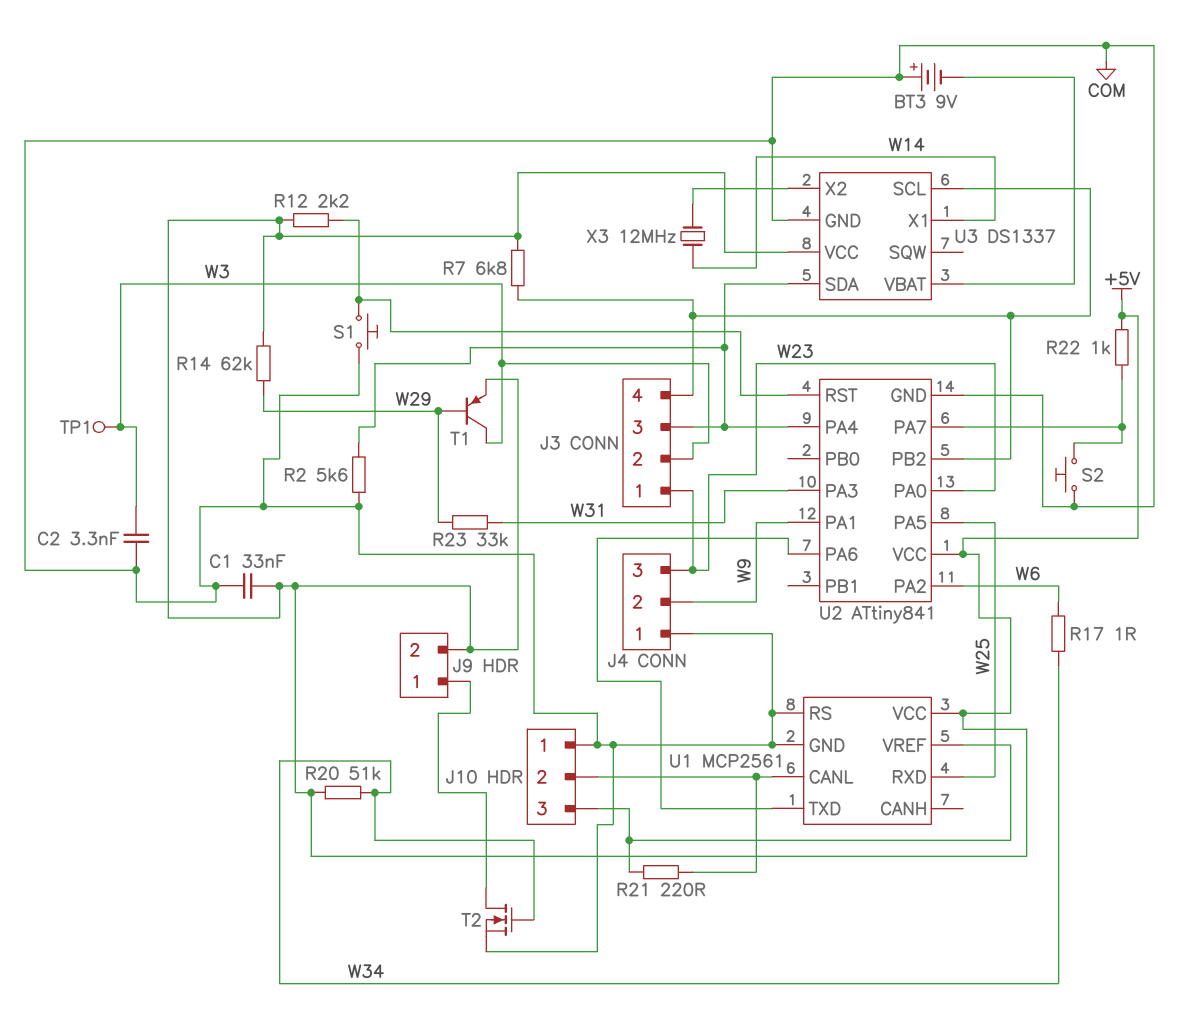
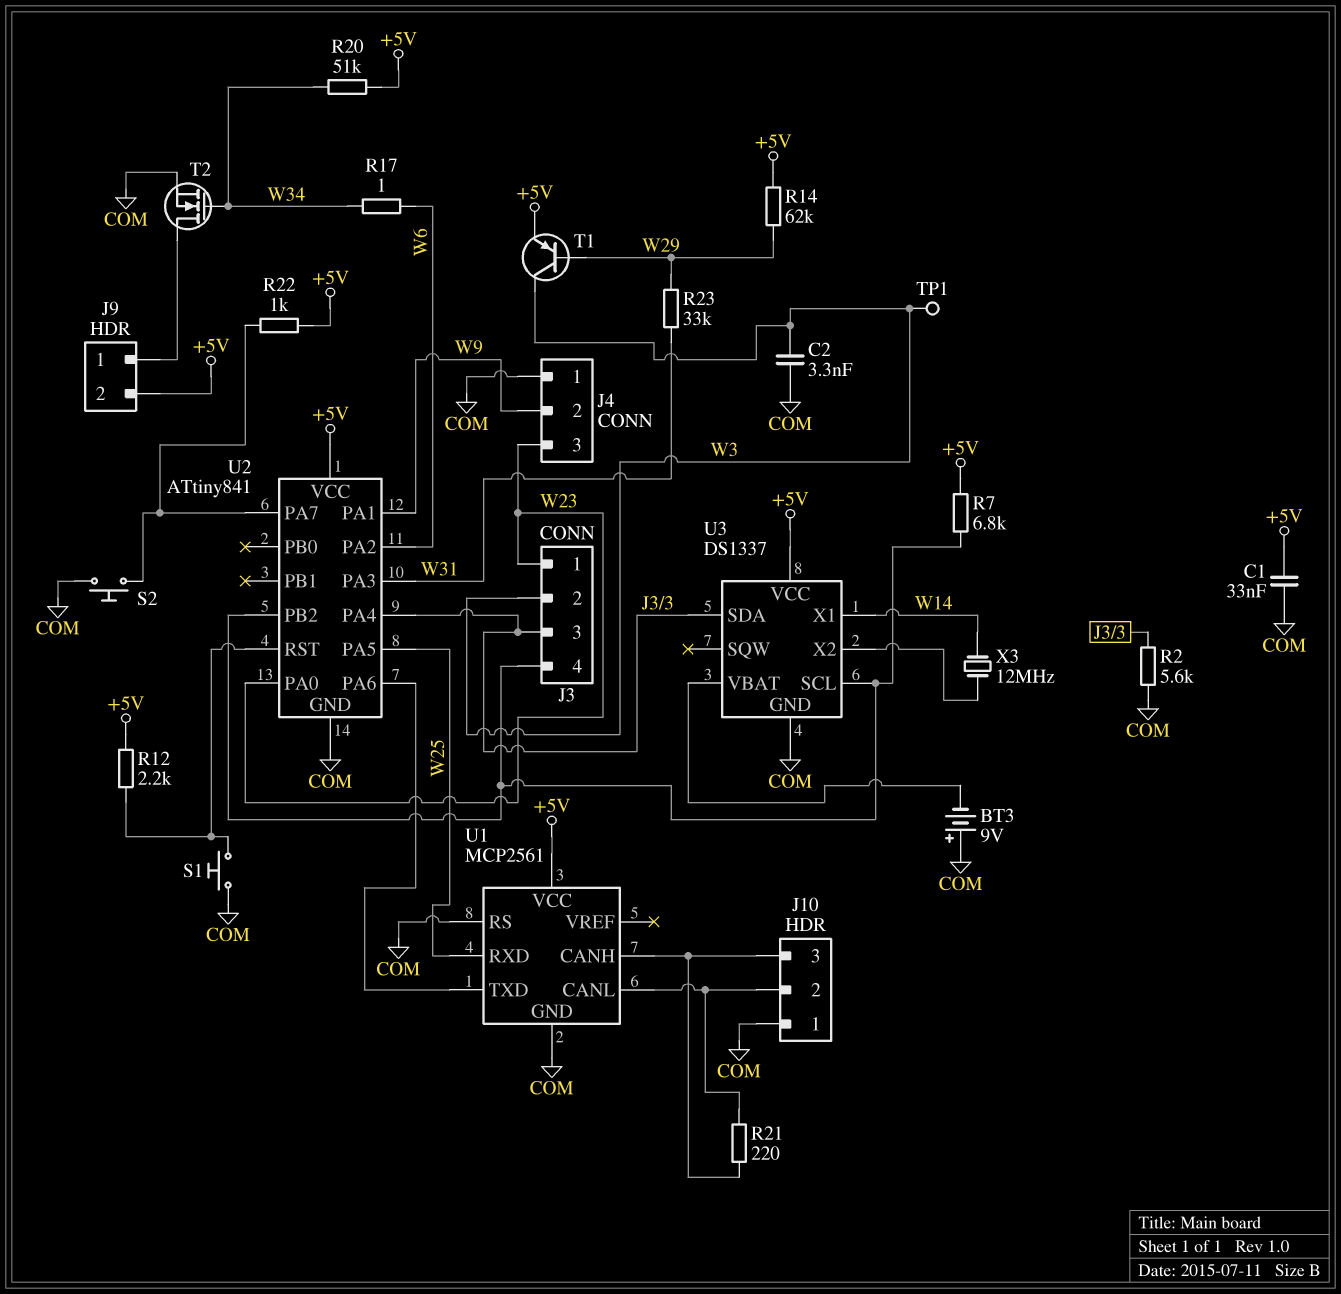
U1 pin CANH: none -> J10/3
U1 pin VREF: J10/3 -> none

